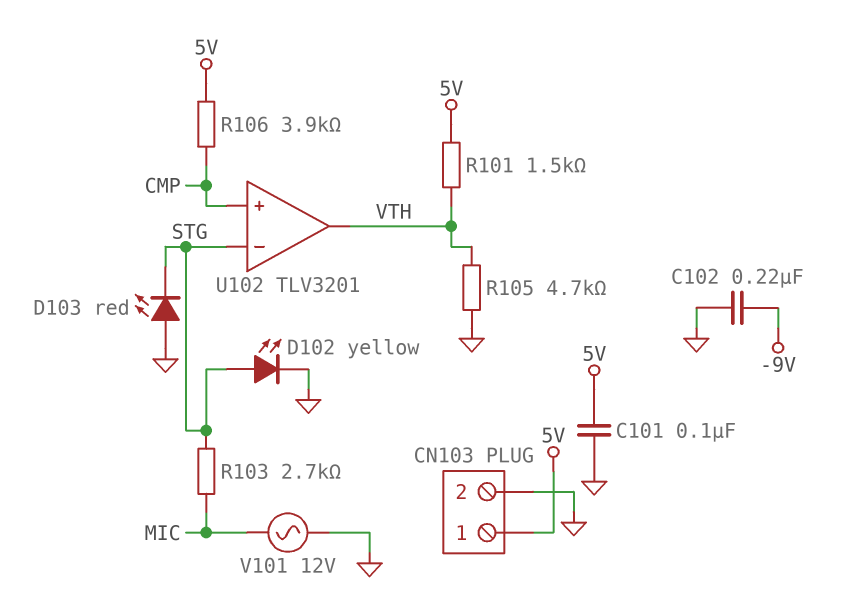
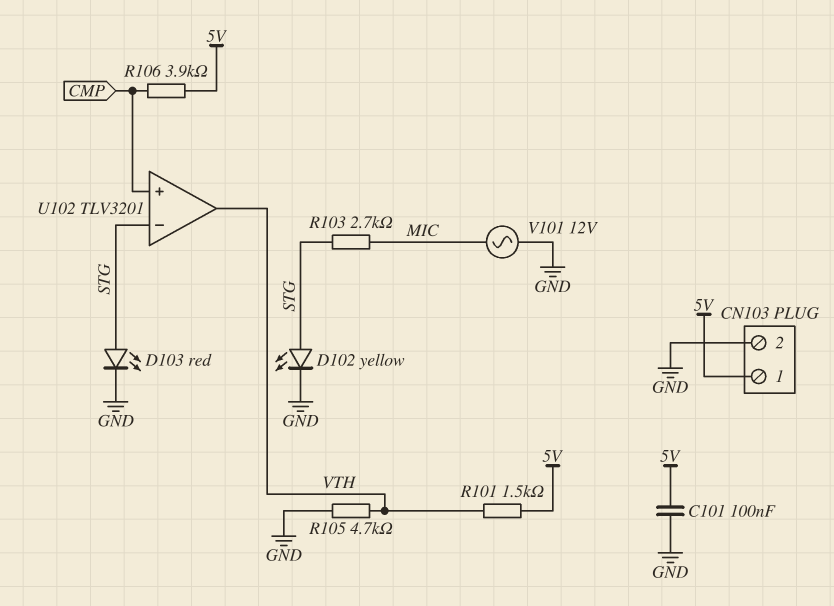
C102: 220nF (-9V, GND) -> none
D103: LED red (A GND, K STG) -> LED red (A STG, K GND)

